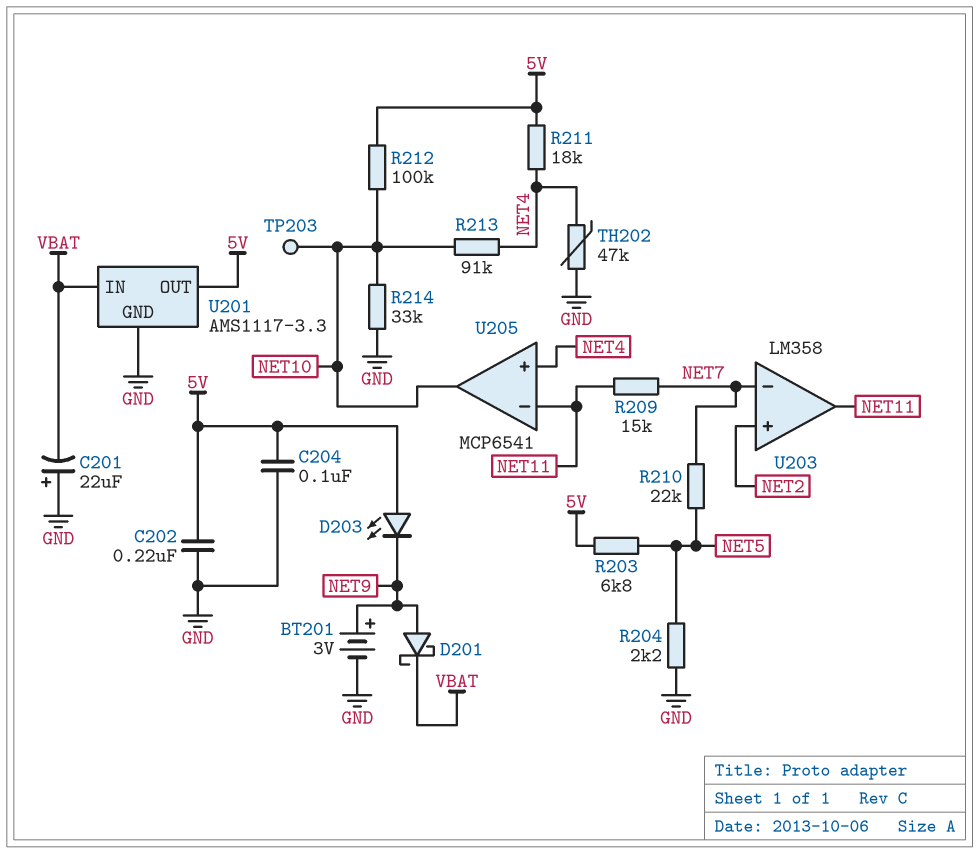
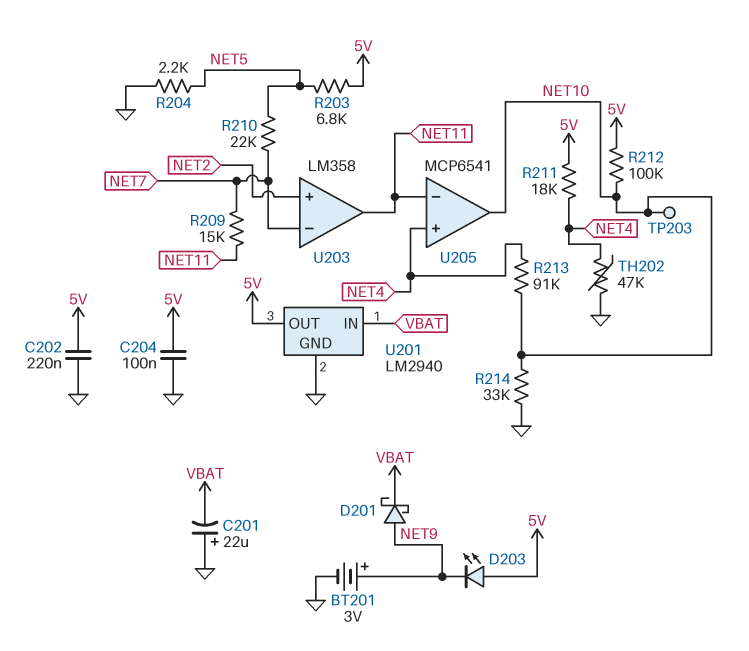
U201: AMS1117-3.3 -> LM2940

